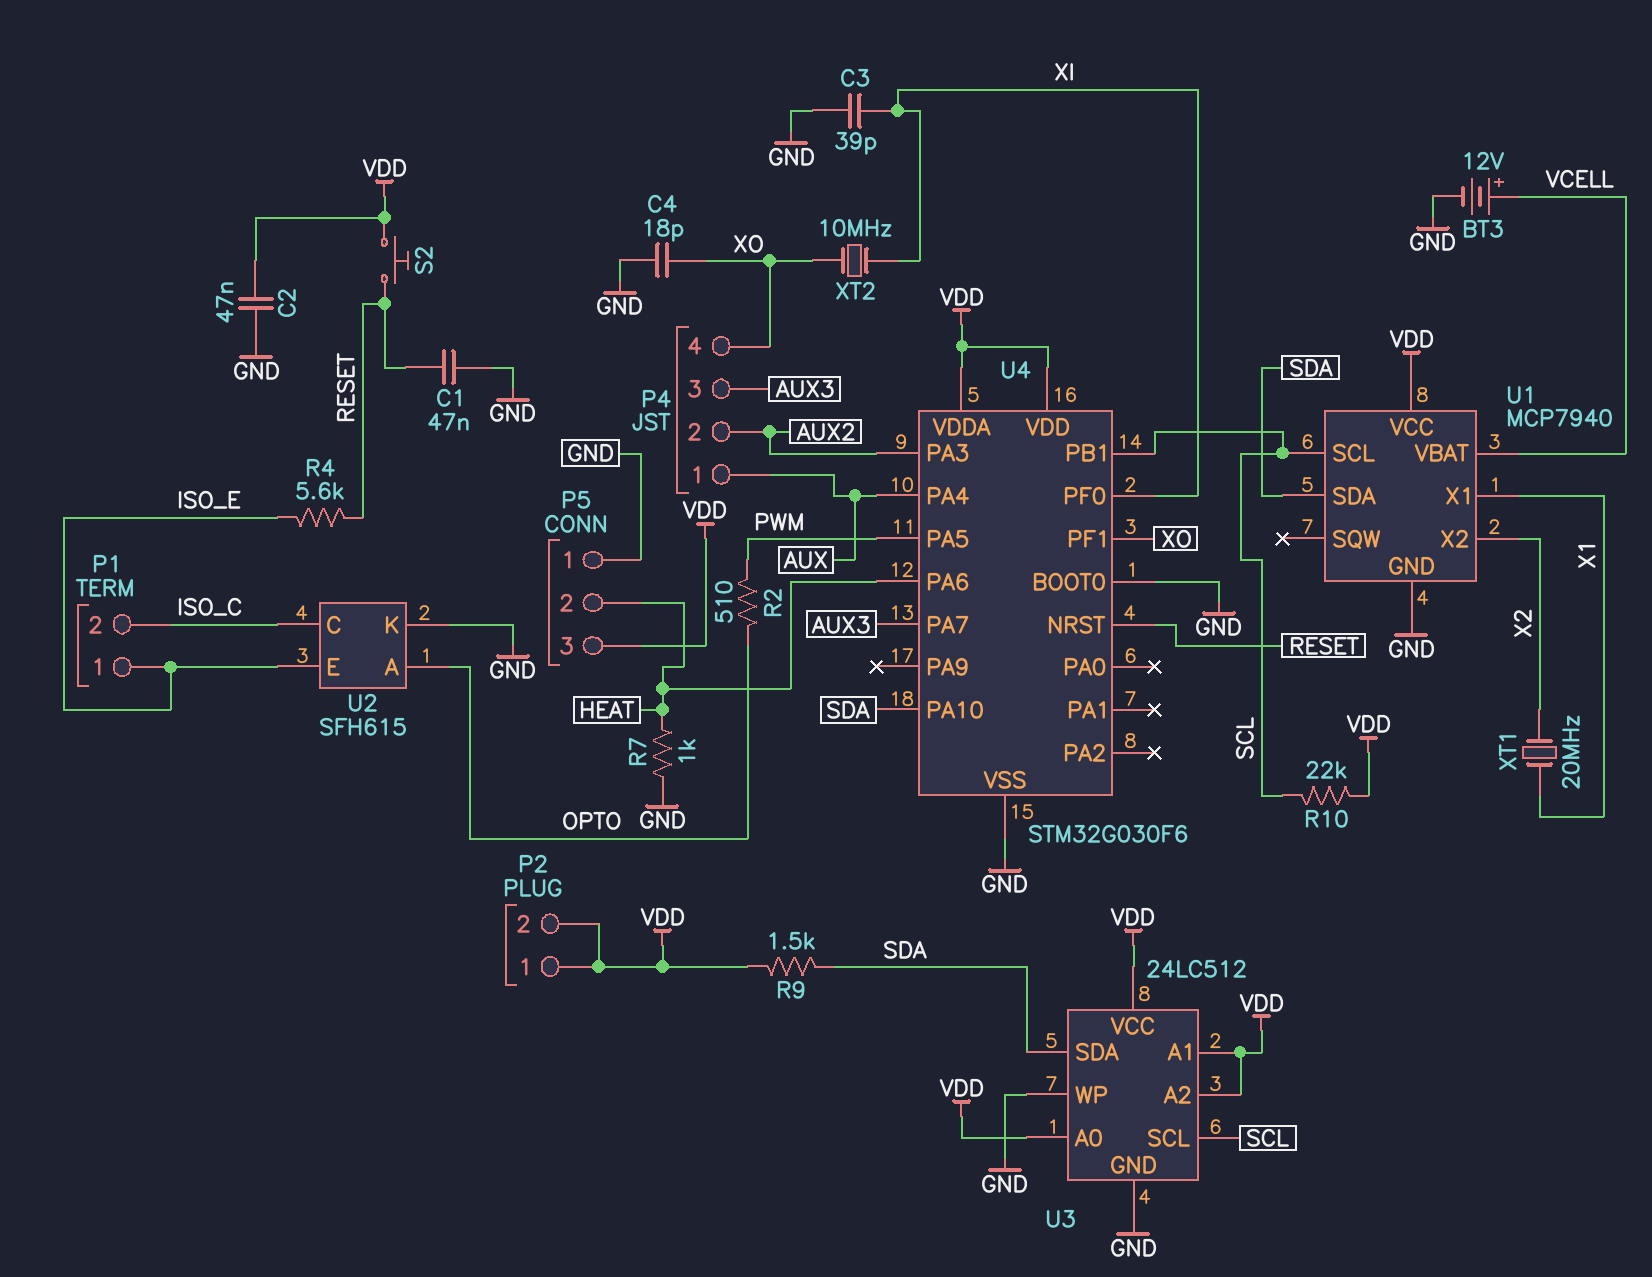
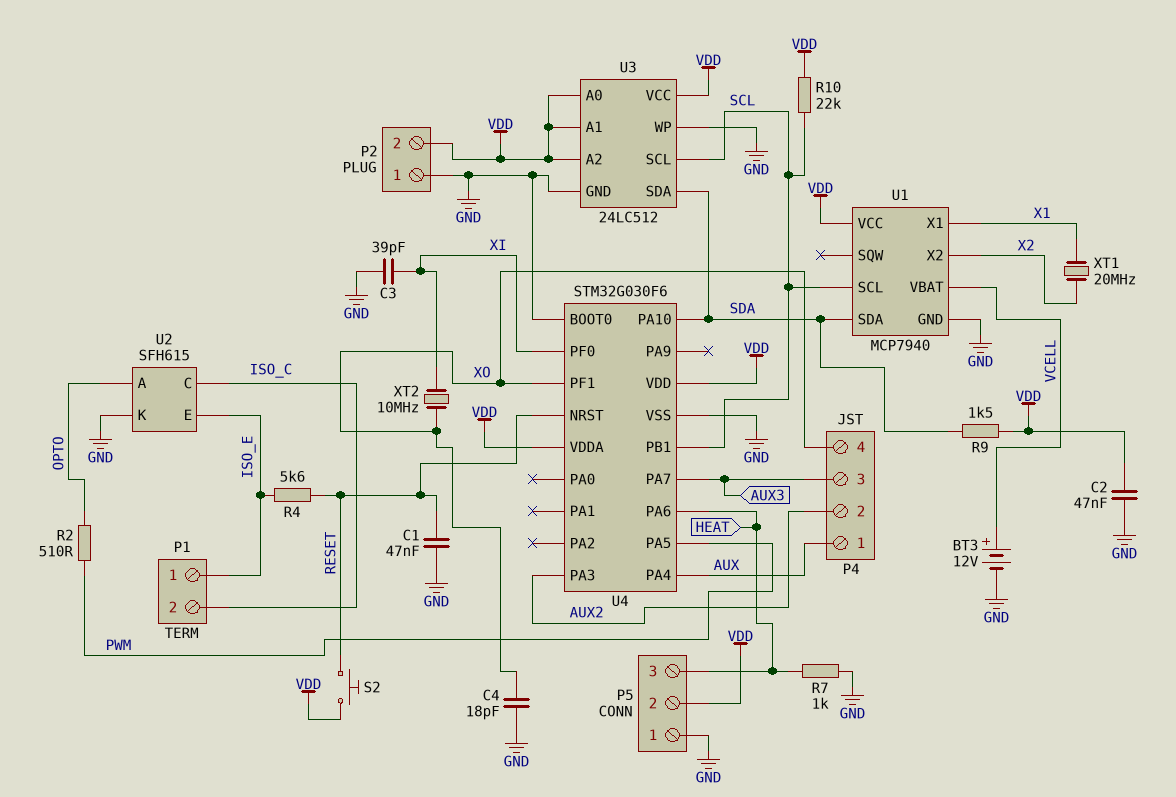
P2 pin 1: VDD -> GND
P5 pin 2: HEAT -> VDD
P5 pin 3: VDD -> HEAT

